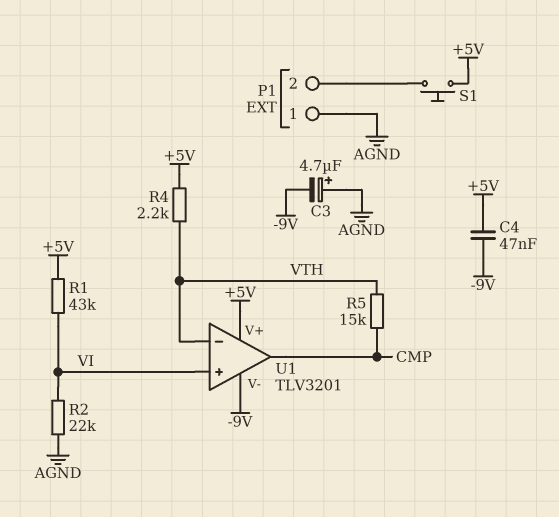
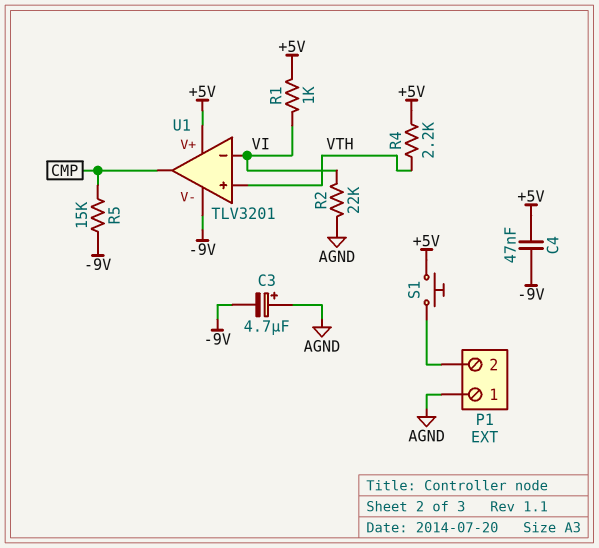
R1: 43k (+5V, VI) -> 1k (+5V, VI)
R5: 15k (CMP, VTH) -> 15k (-9V, CMP)
U1 pin in+: VI -> VTH
U1 pin in-: VTH -> VI

